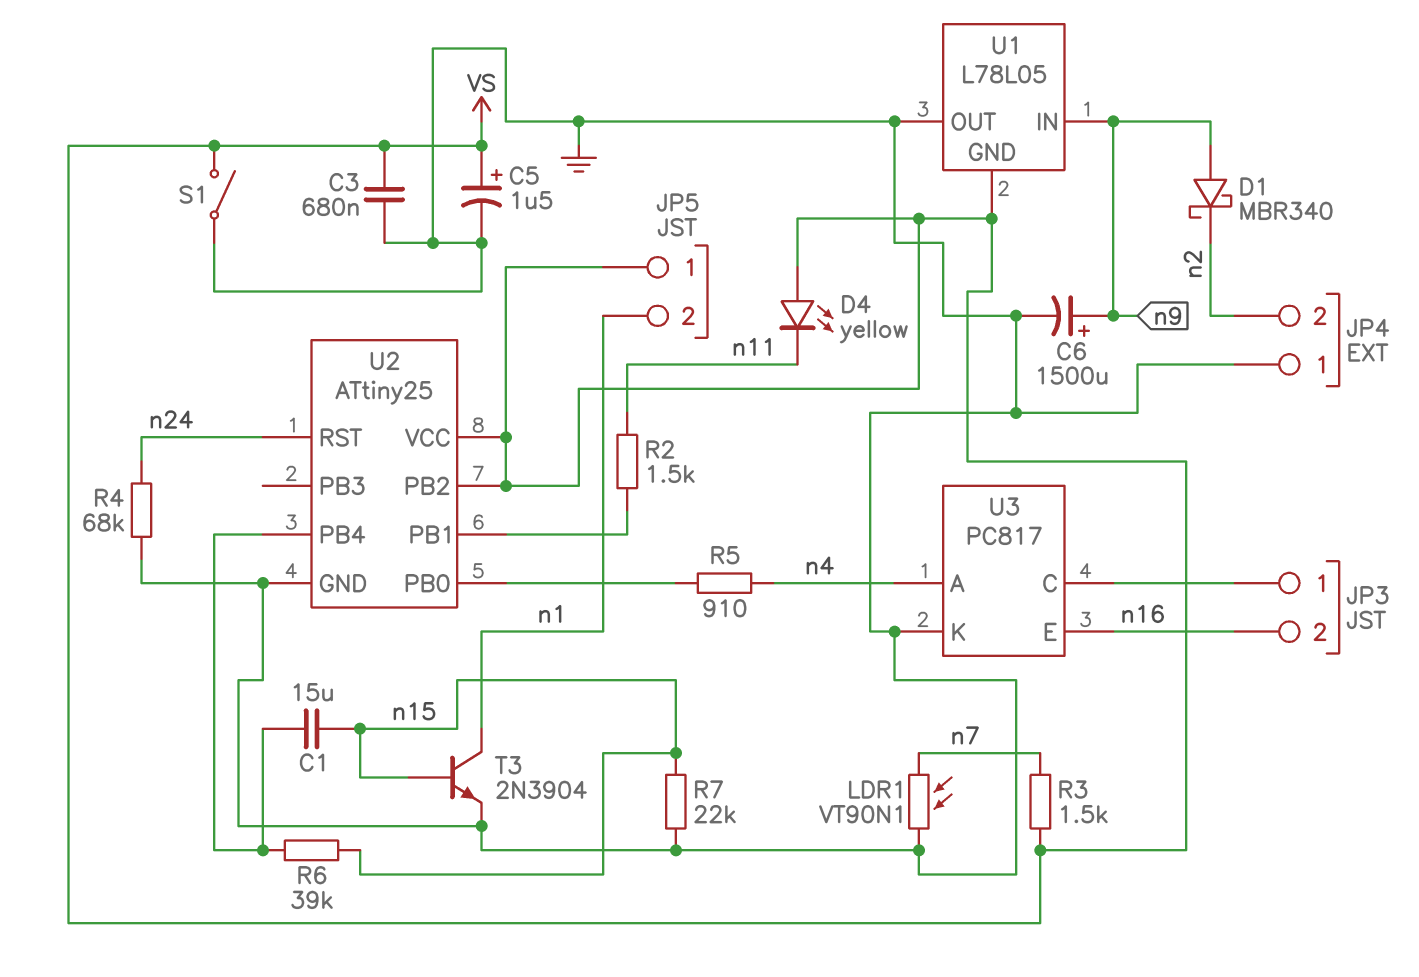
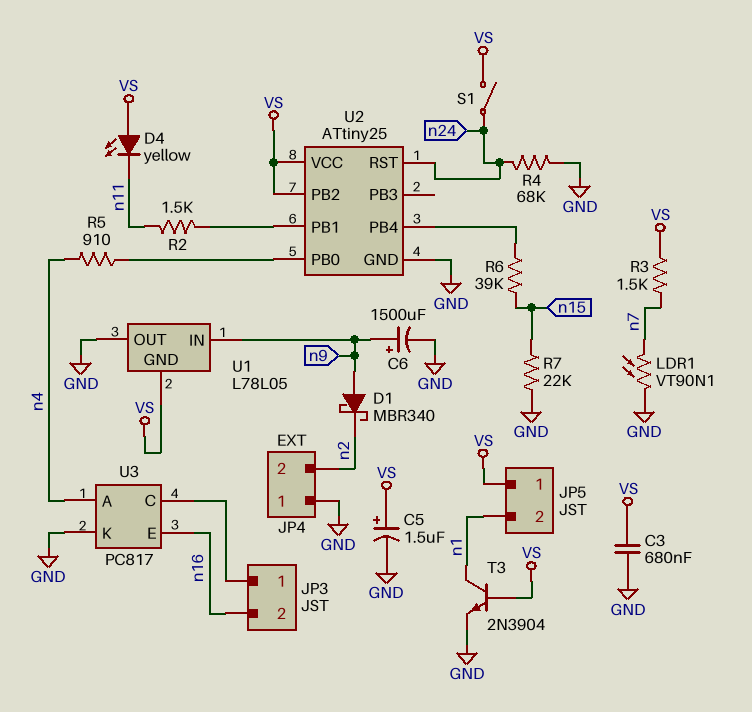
C1: 15uF (U2/PB4, n15) -> none
S1: switch (GND, VS) -> switch (VS, n24)
T3: NPN 2N3904 (B n15, C n1, E GND) -> NPN 2N3904 (B VS, C n1, E GND)

